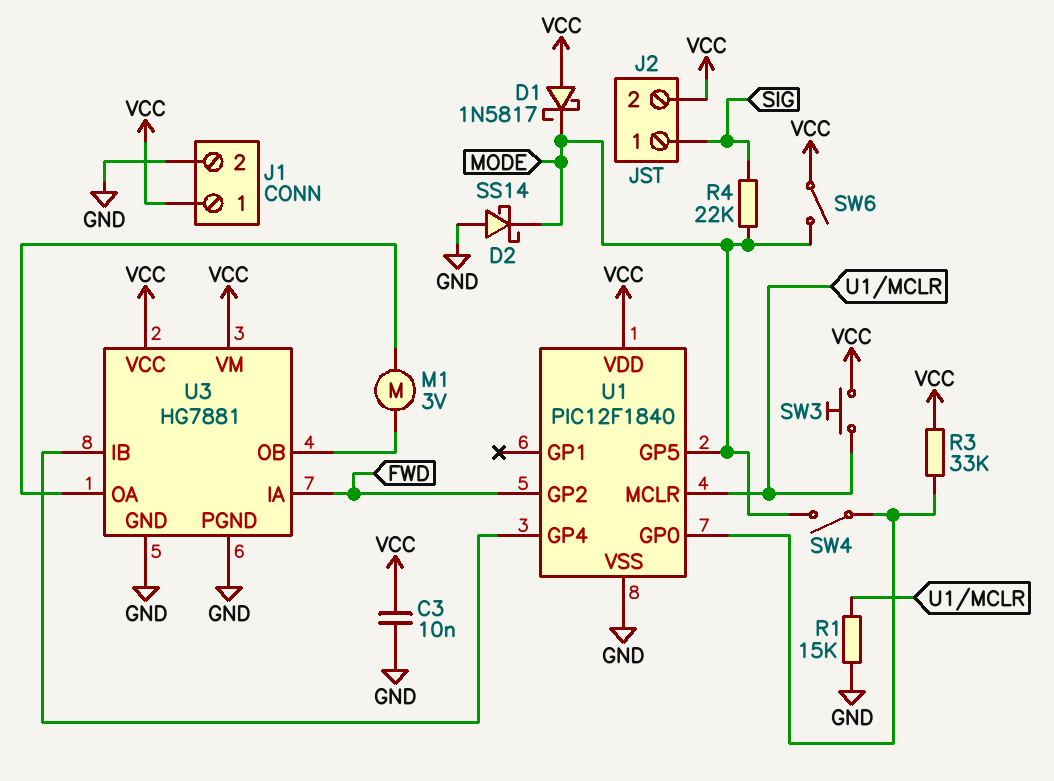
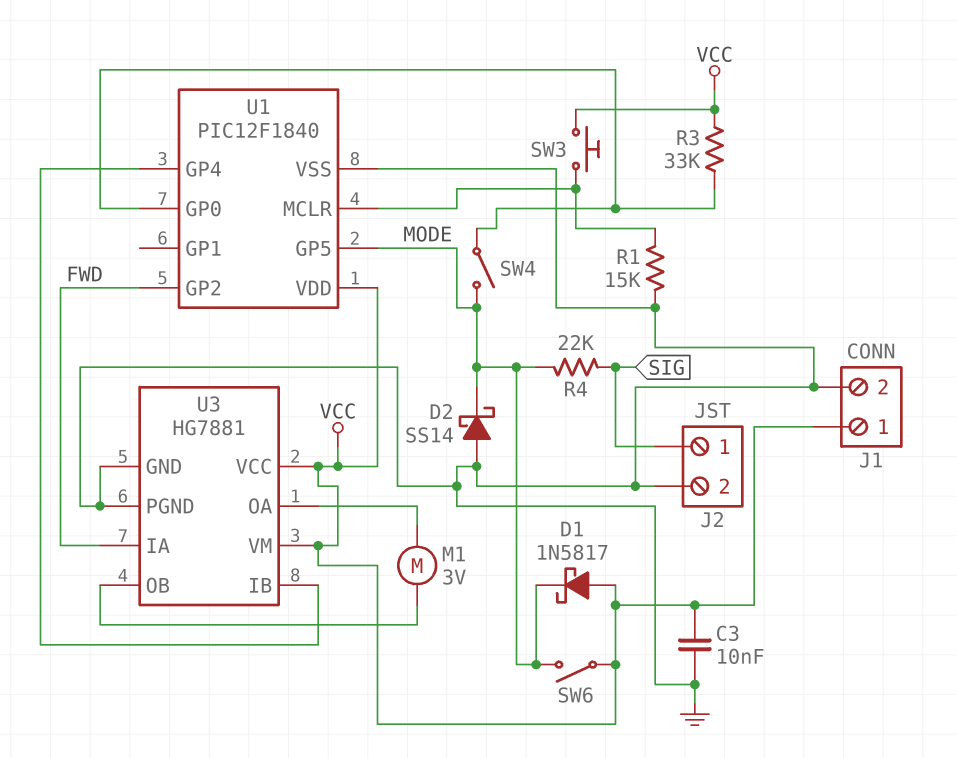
J2 pin 2: VCC -> GND

